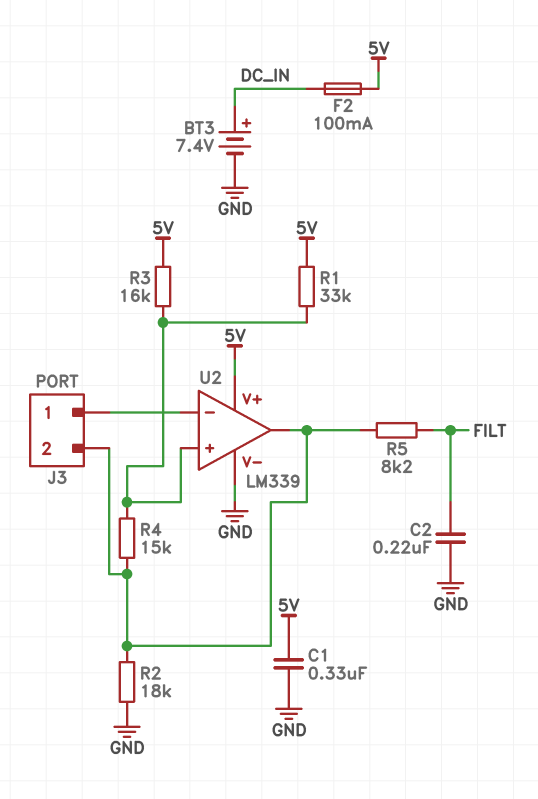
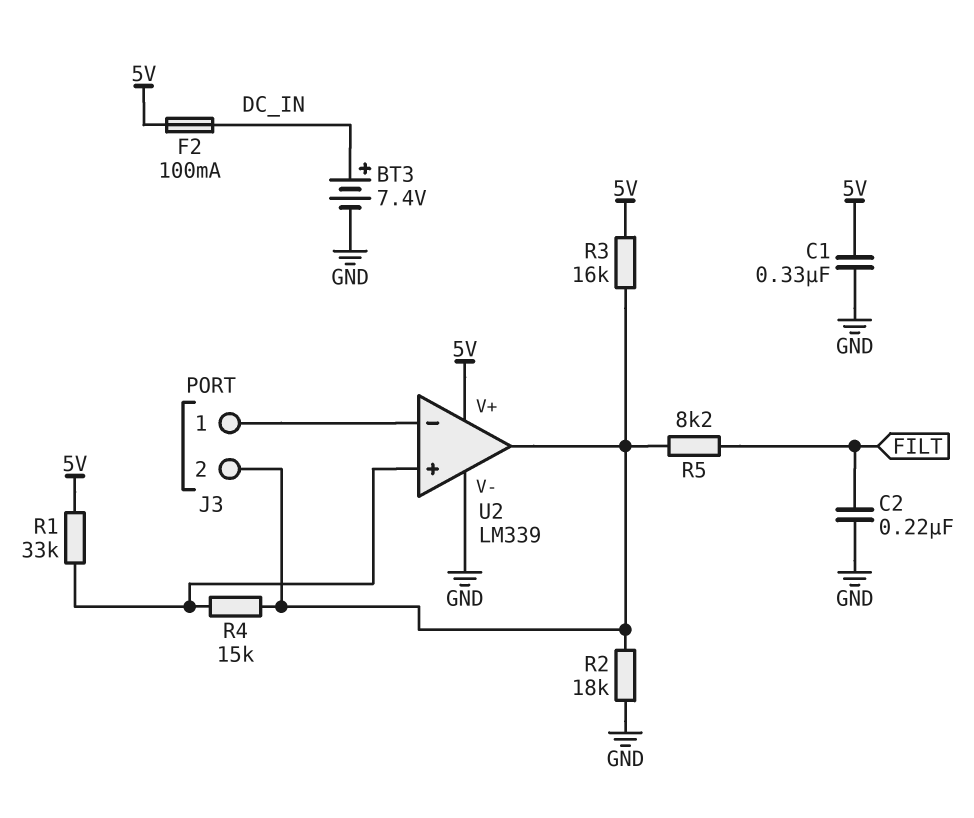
R3: 16k (5V, U2/in+) -> 16k (5V, J3/2)

